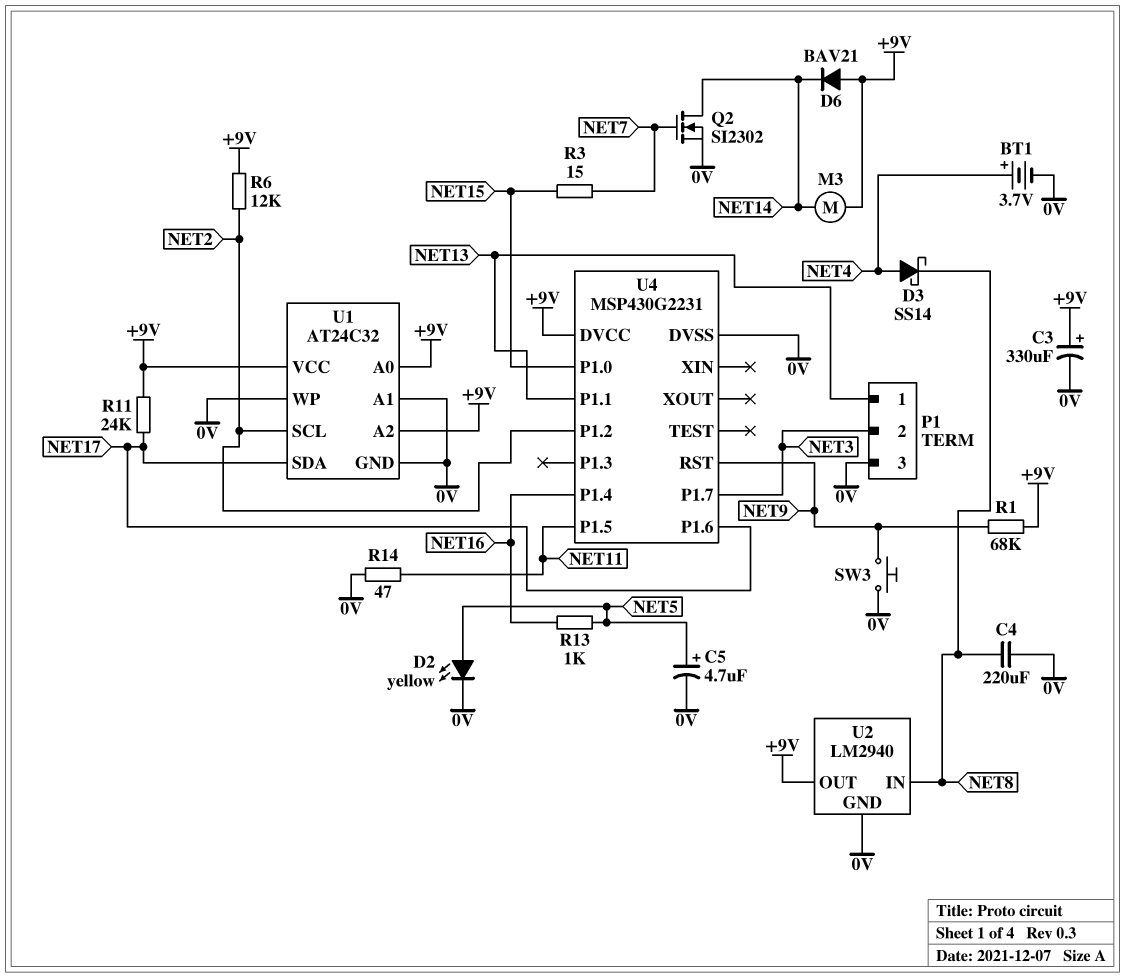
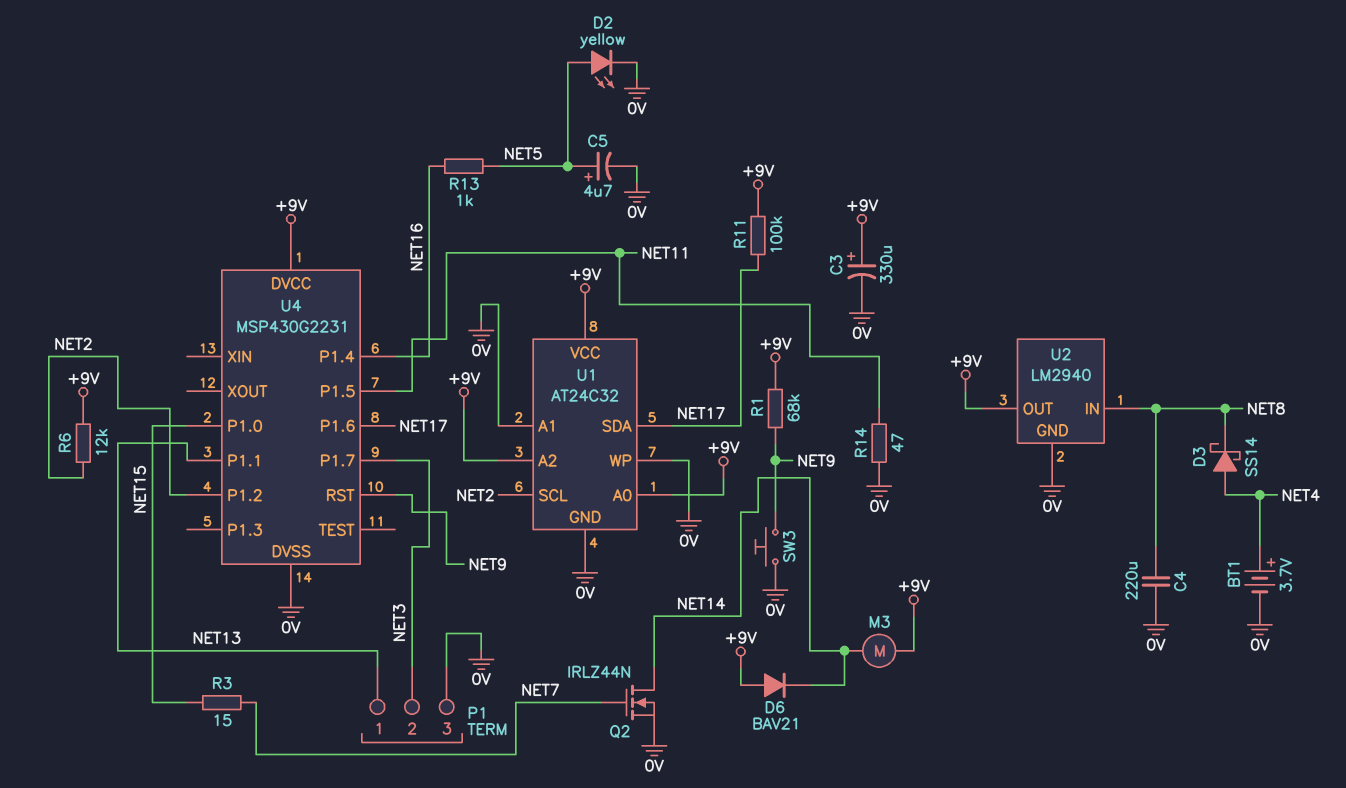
Q2: NMOS SI2302 (G NET7, D NET14, S 0V) -> NMOS IRLZ44N (G NET7, D NET14, S 0V)
R11: 24k (+9V, NET17) -> 100k (+9V, NET17)

